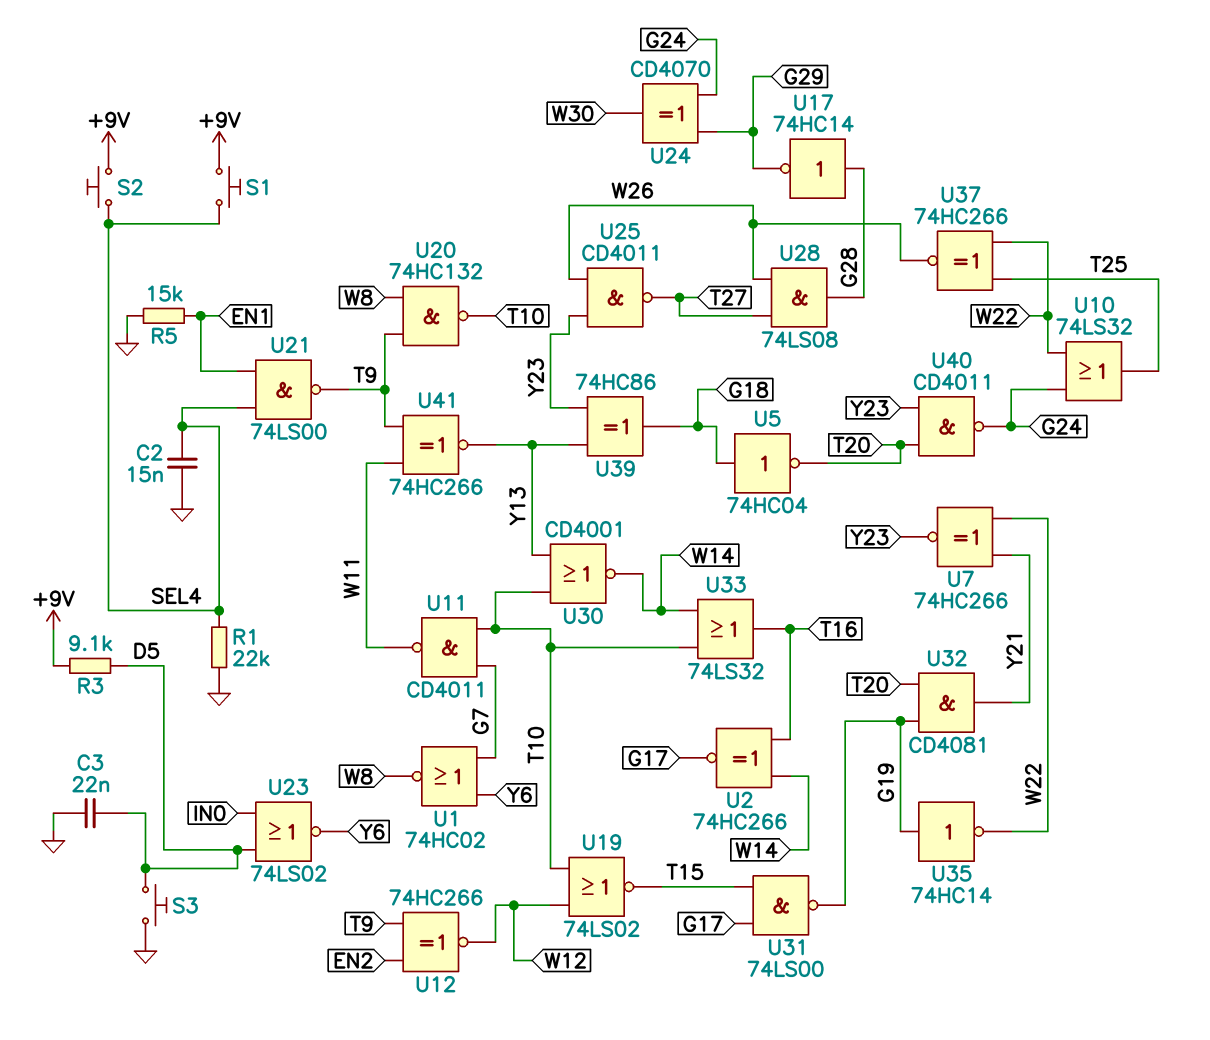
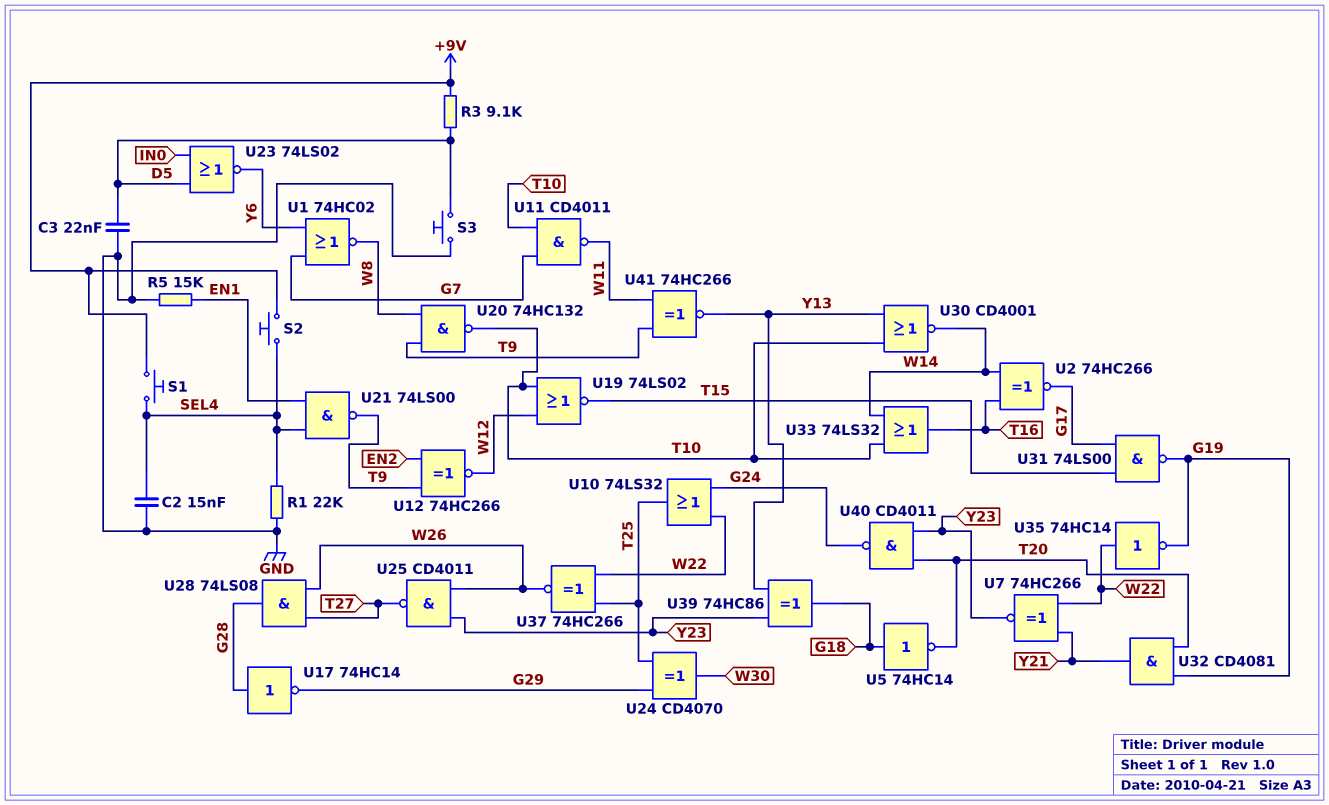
U5: NOT 74HC04 (in G18, out T20) -> NOT 74HC14 (in G18, out T20)
U24: XOR CD4070 (in G24, in G29, out W30) -> XOR CD4070 (in G29, in T25, out W30)
U35: NOT 74HC14 (in G19, out W22) -> NOT 74HC14 (in W22, out G19)

